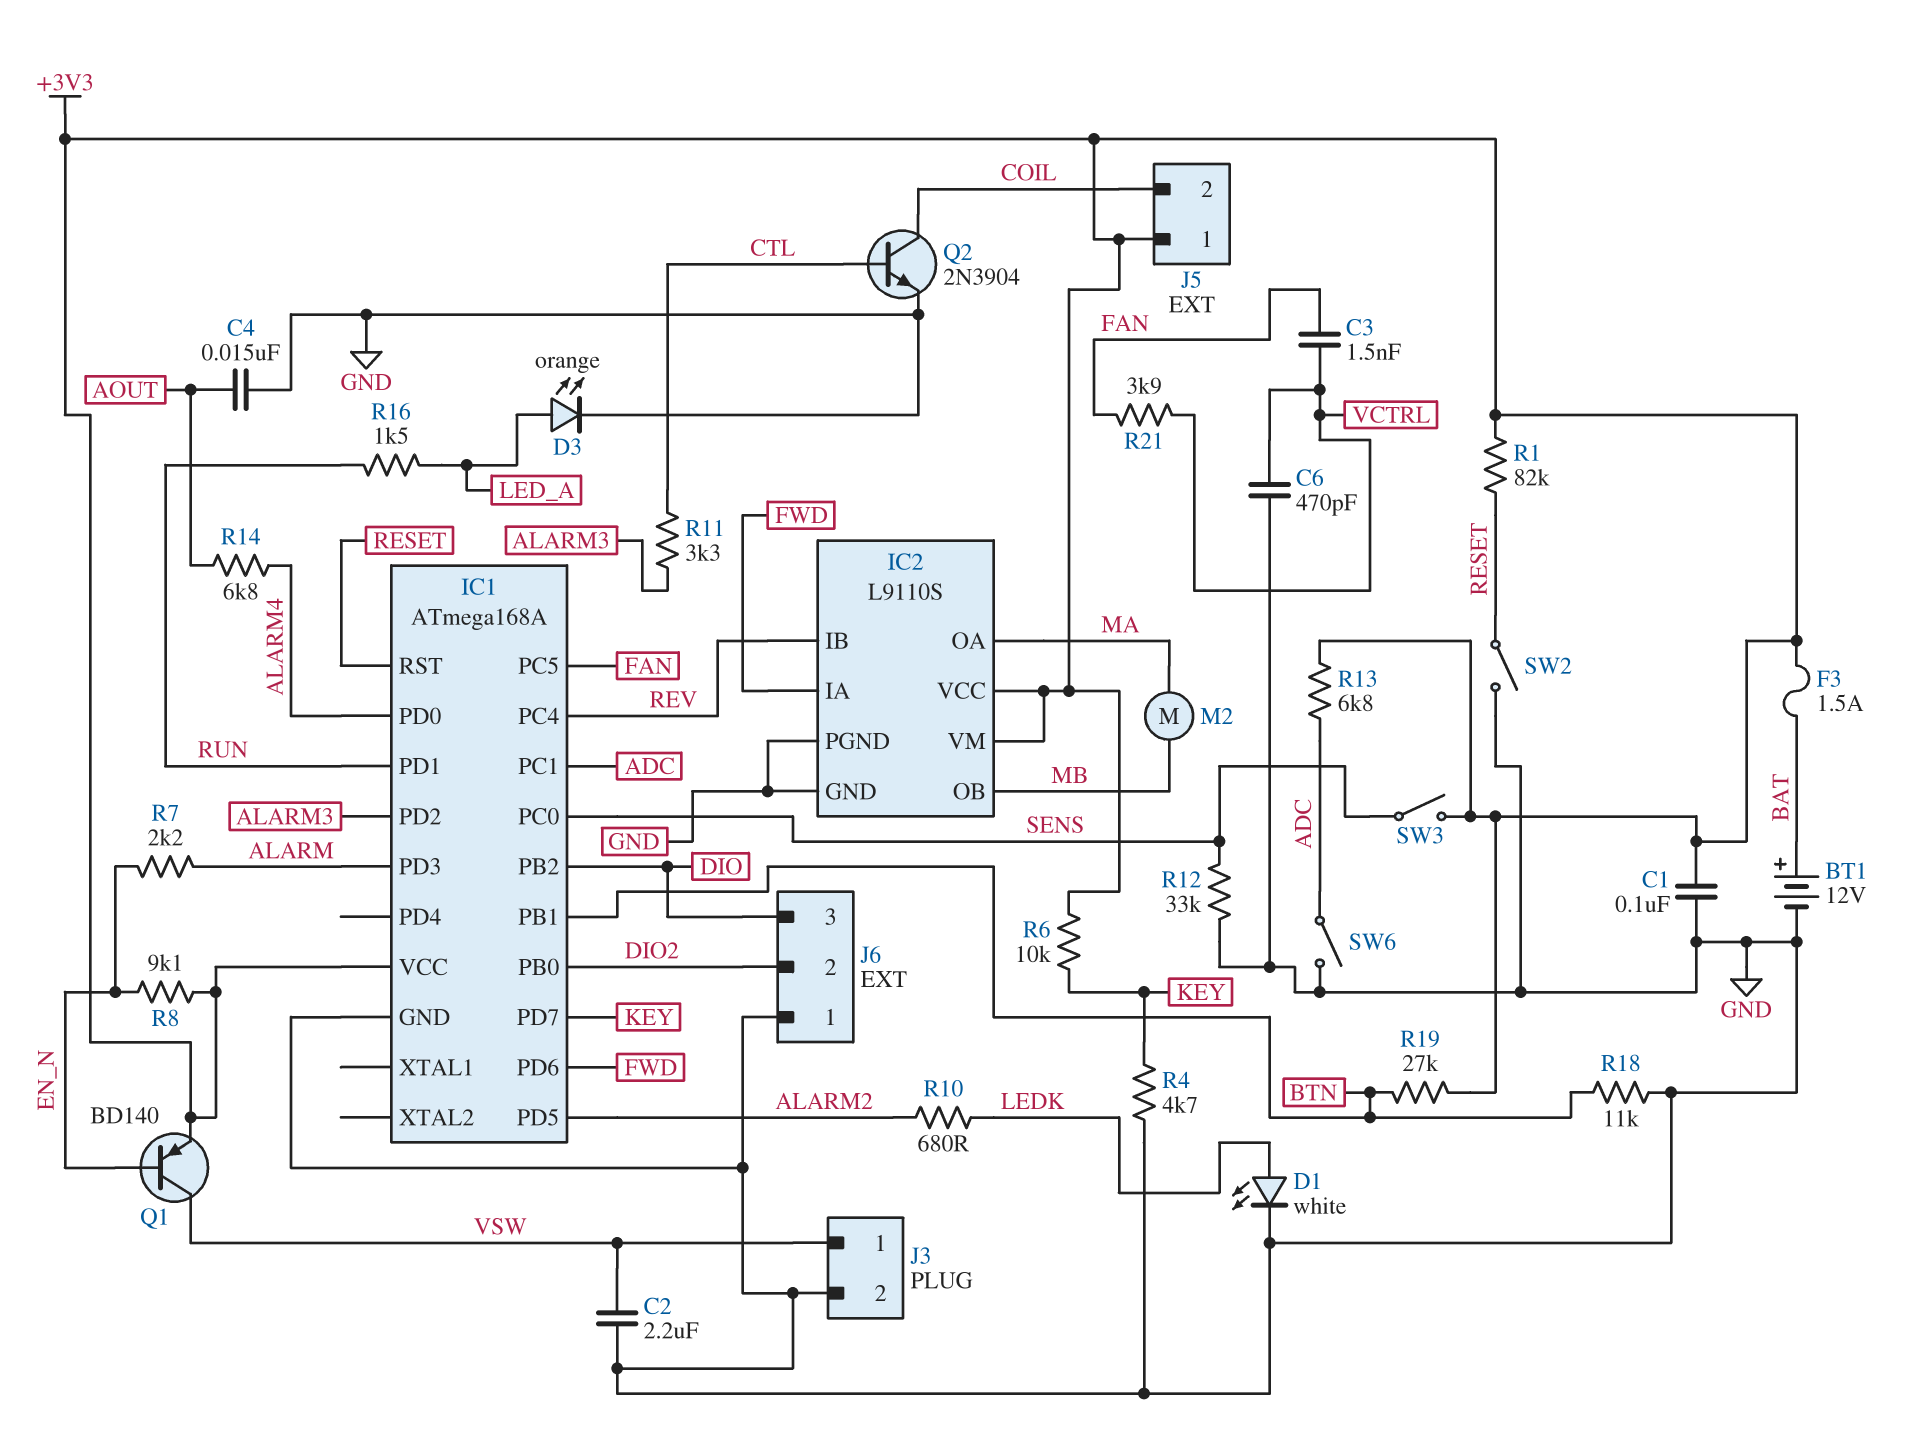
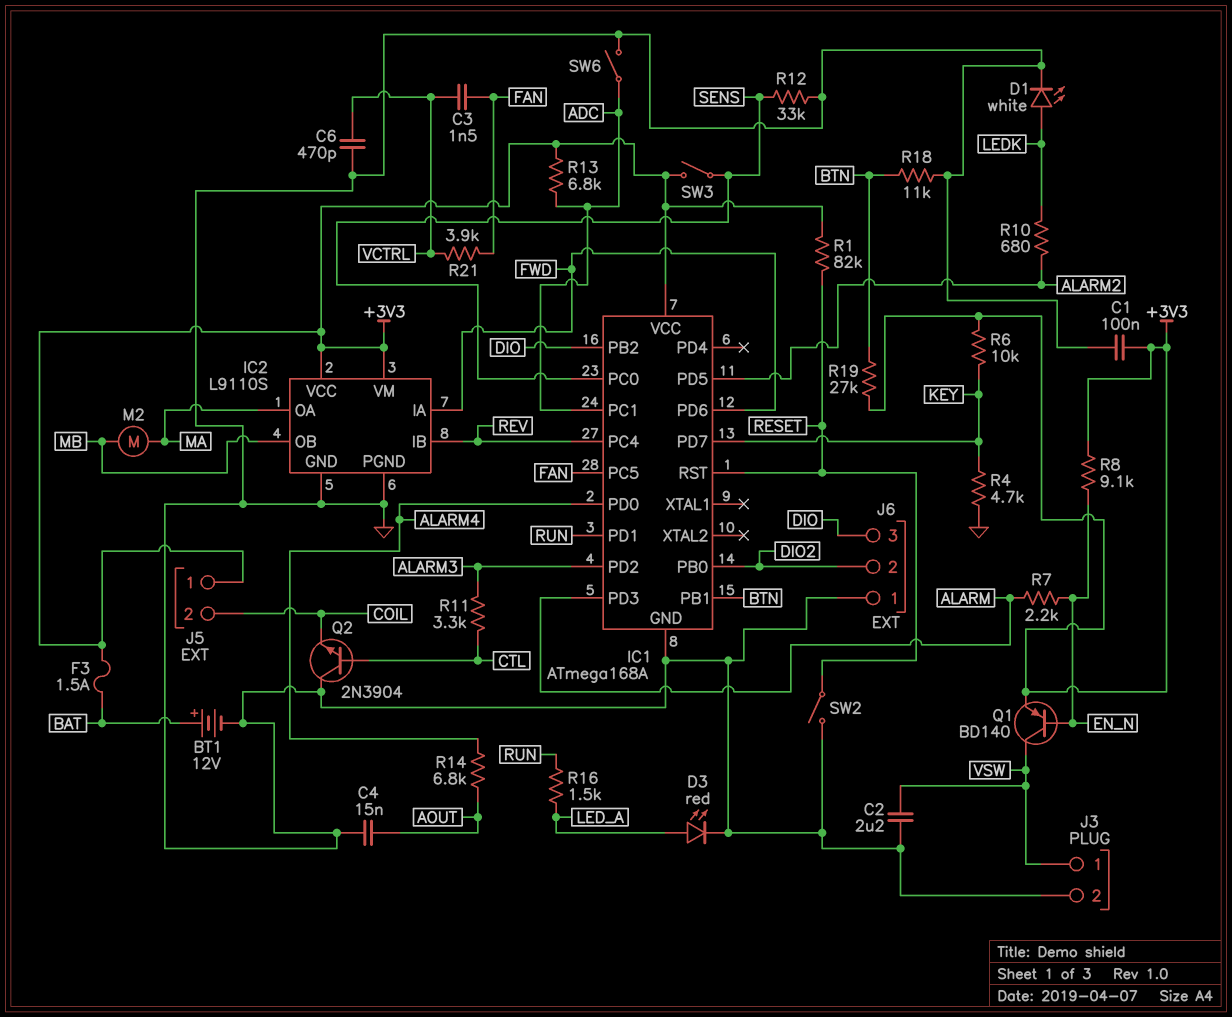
D3: LED orange (A LED_A, K GND) -> LED red (A LED_A, K GND)
Q2: NPN 2N3904 (B CTL, C COIL, E GND) -> NPN 2N3904 (B CTL, C GND, E COIL)

